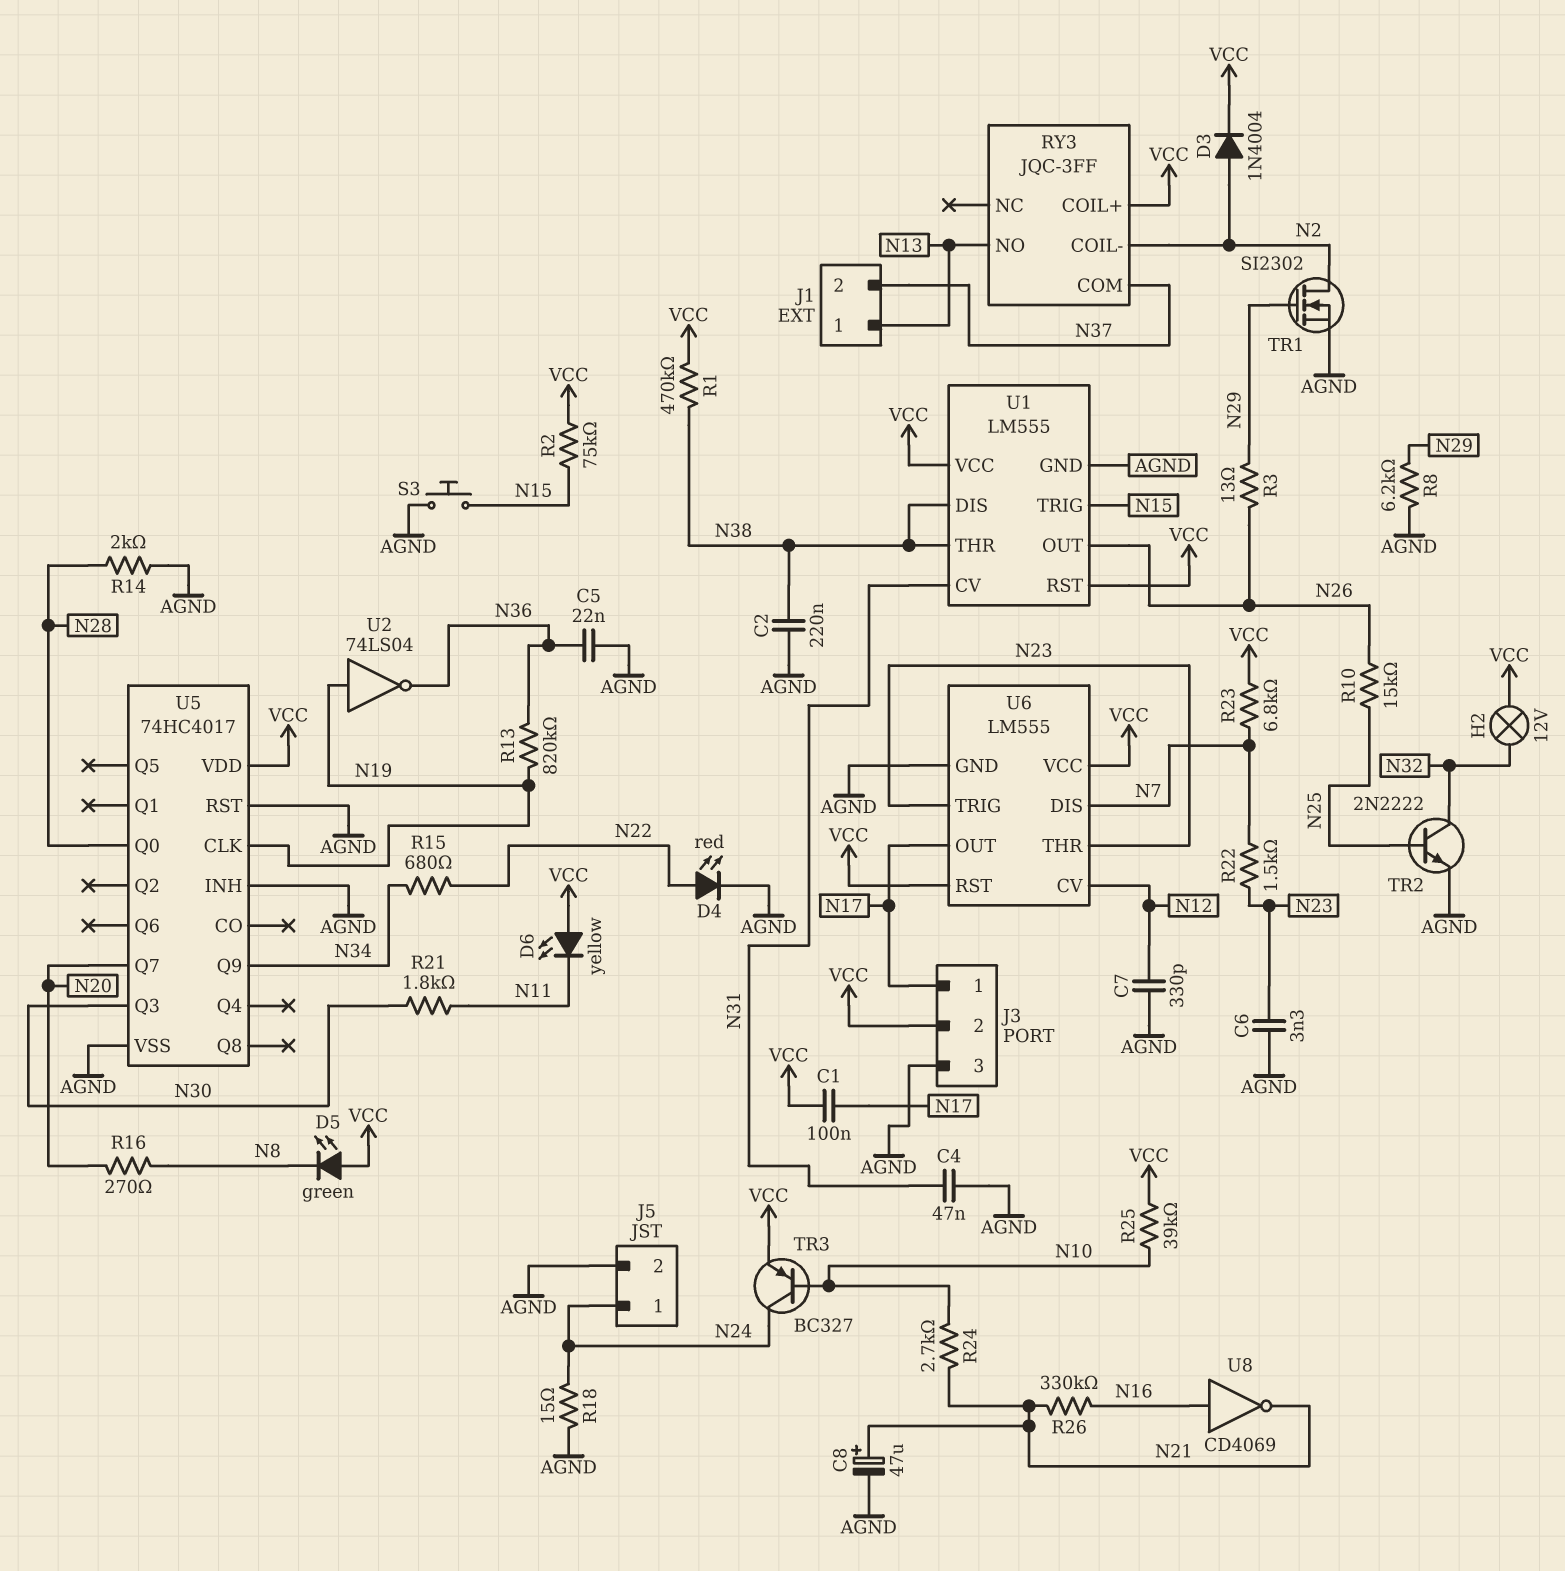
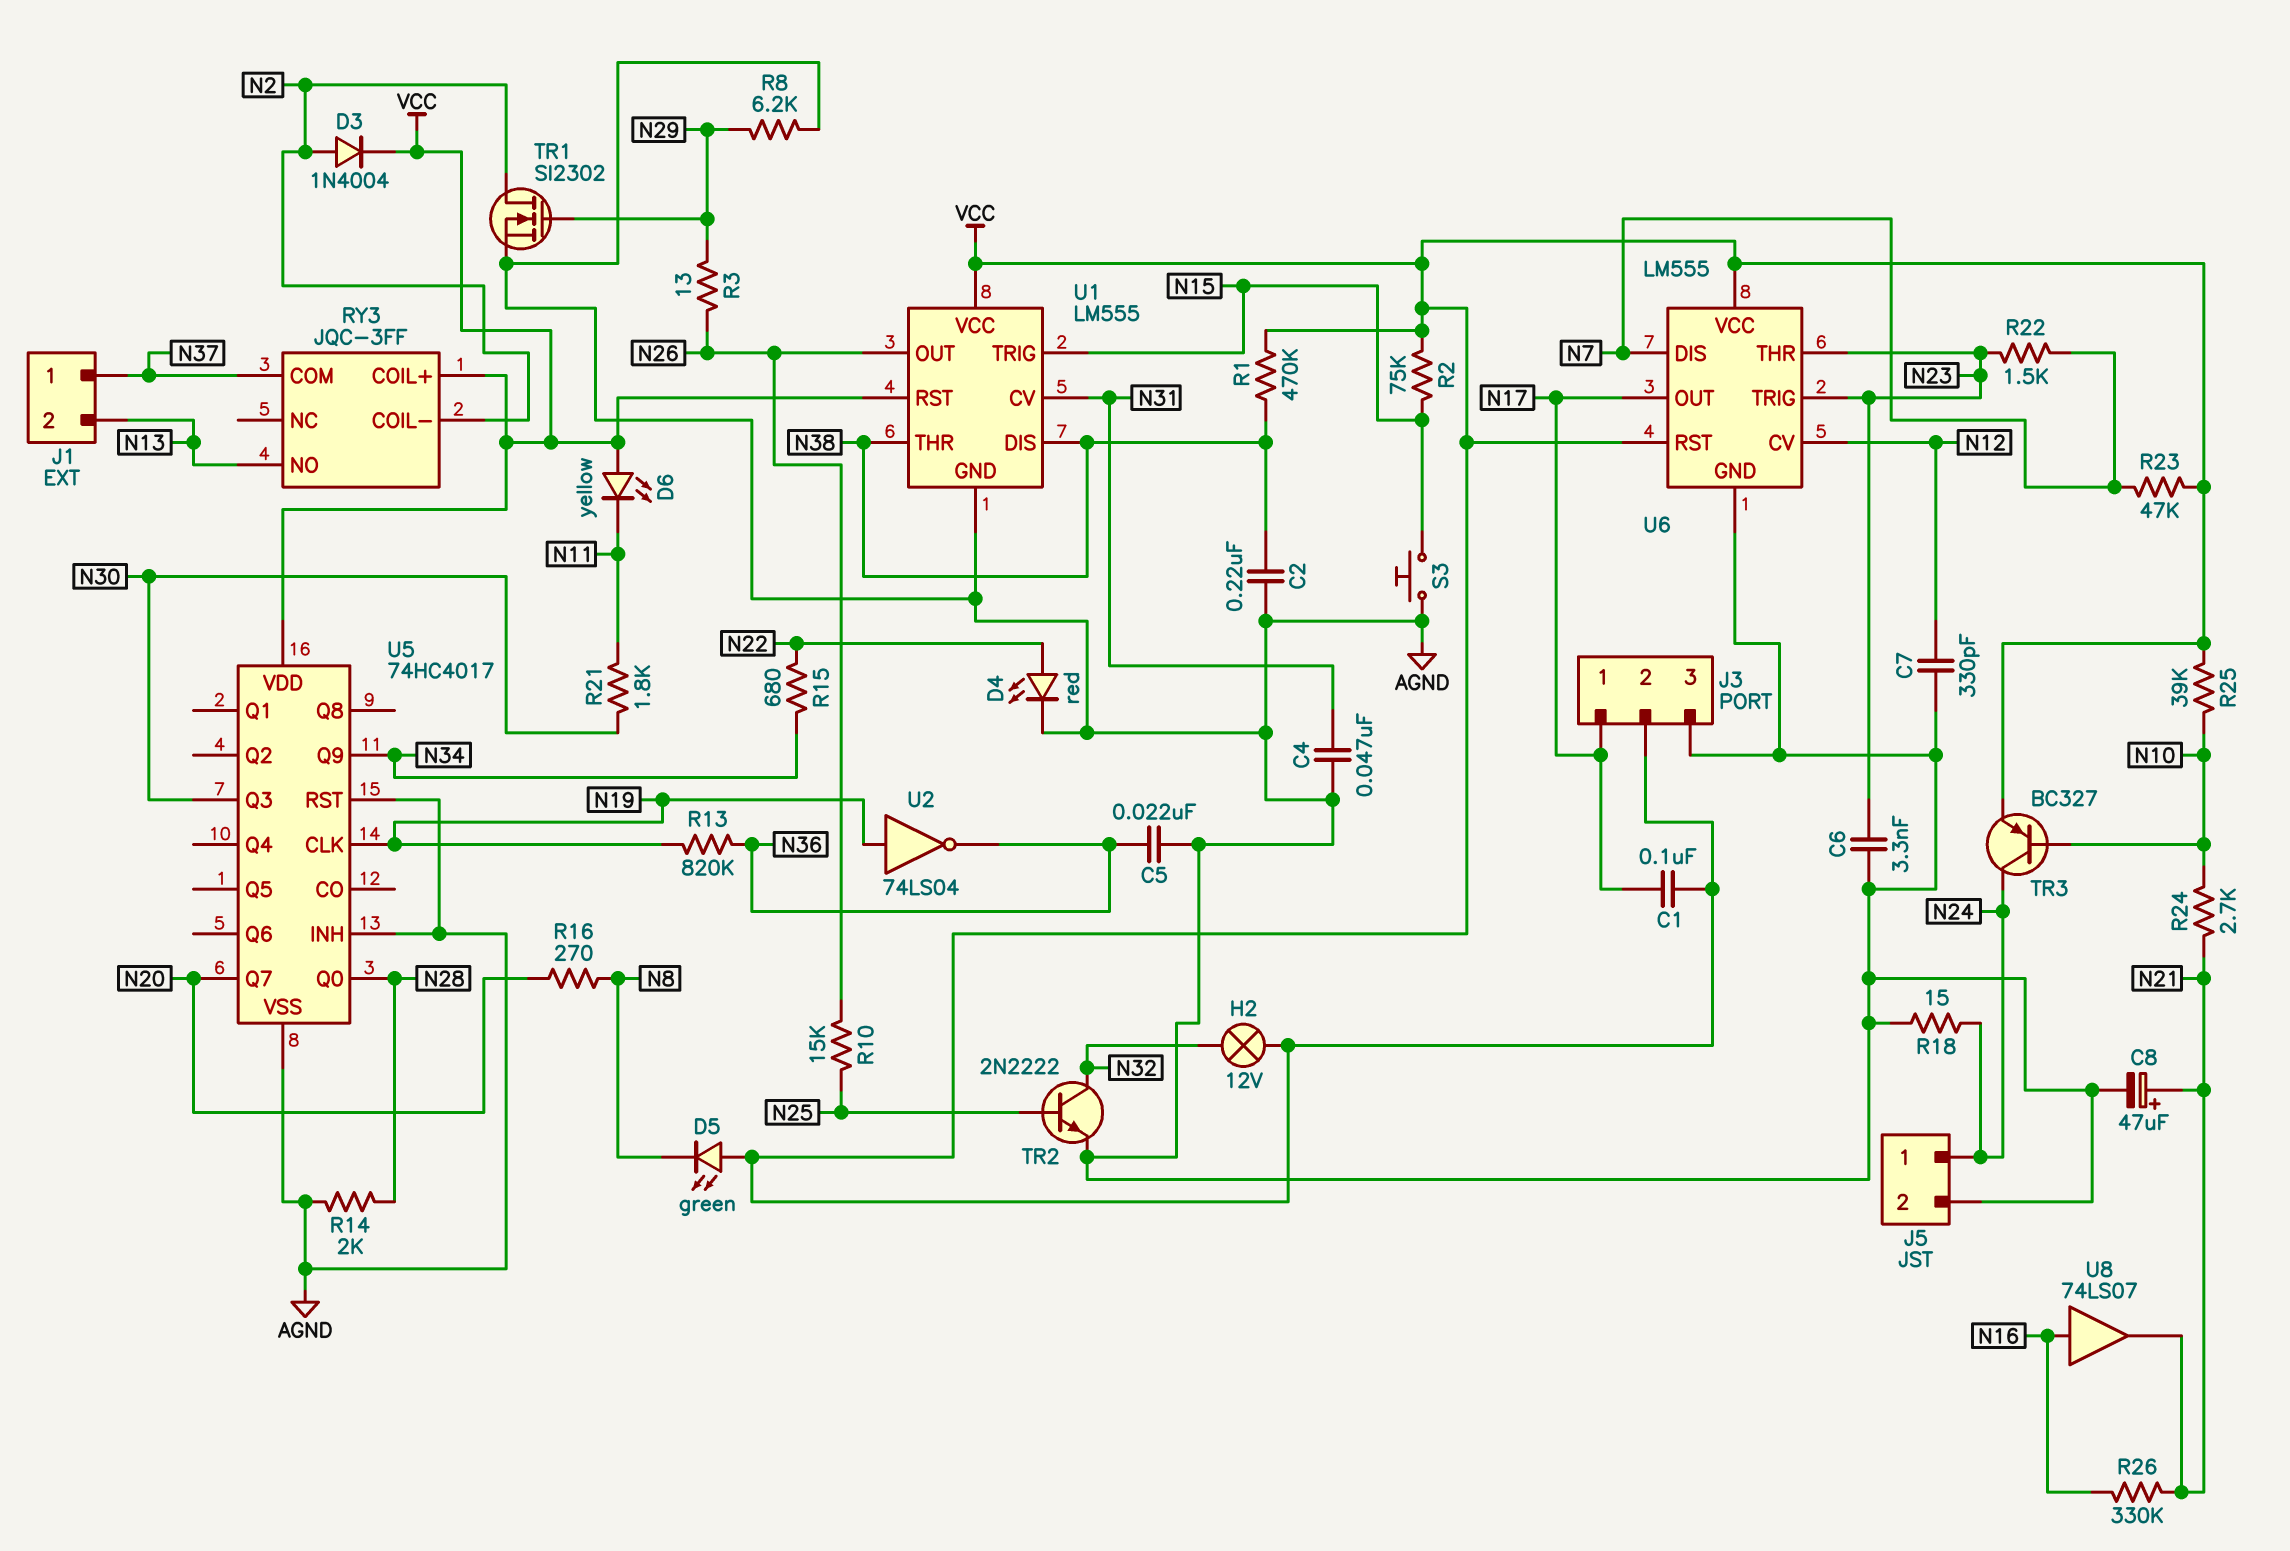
J1 pin 1: N13 -> N37
J1 pin 2: N37 -> N13
R23: 6.8k (N7, VCC) -> 47k (N7, VCC)
U8: NOT CD4069 (in N16, out N21) -> buffer 74LS07 (in N16, out N21)

